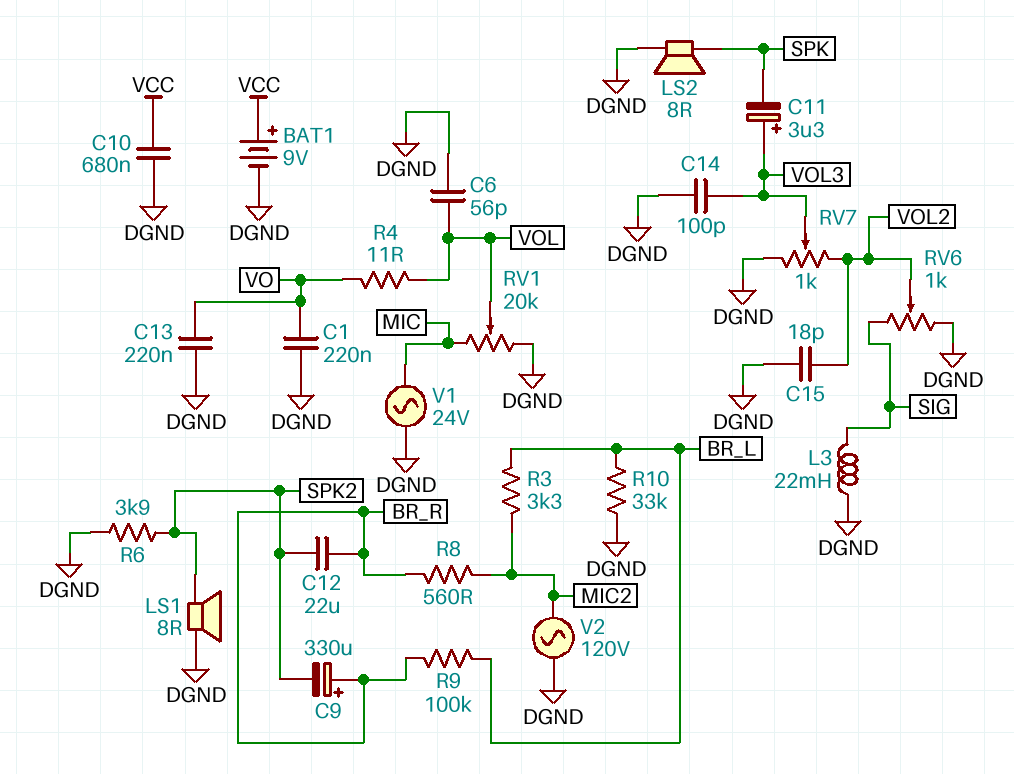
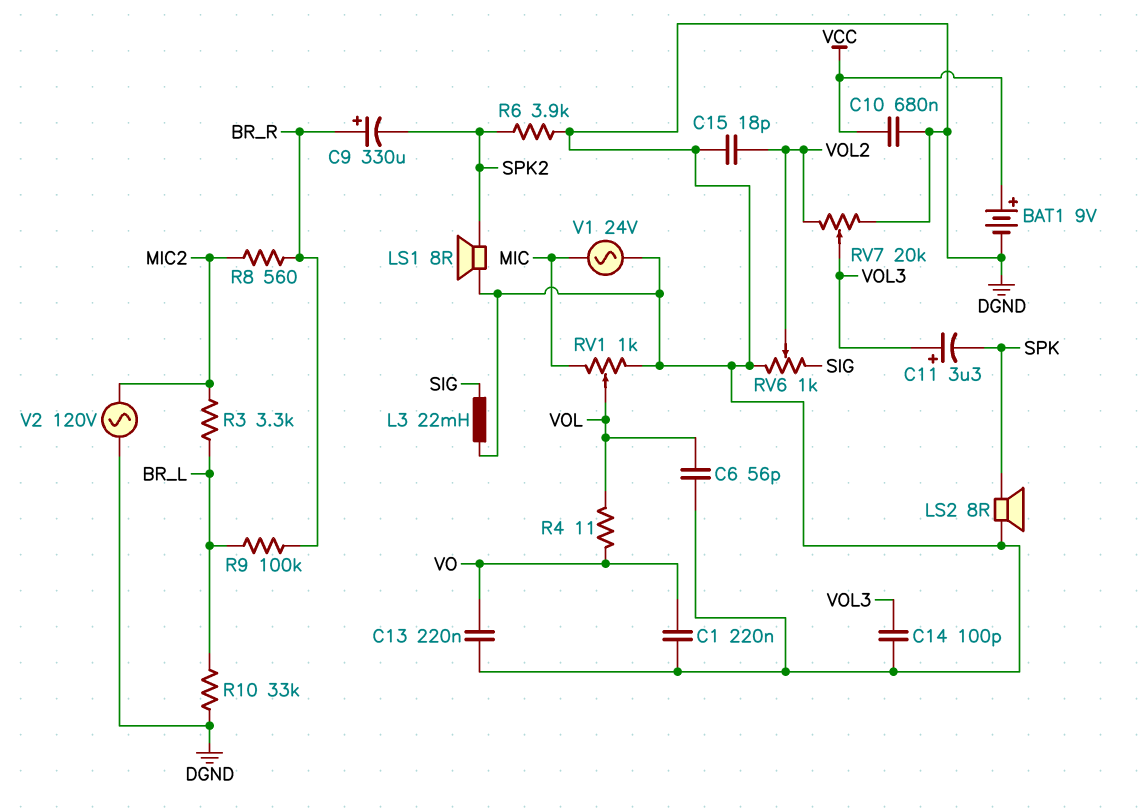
C12: 22uF (BR_R, SPK2) -> none
RV1: 20k (DGND, MIC, wiper VOL) -> 1k (DGND, MIC, wiper VOL)
RV7: 1k (DGND, VOL2, wiper VOL3) -> 20k (DGND, VOL2, wiper VOL3)

